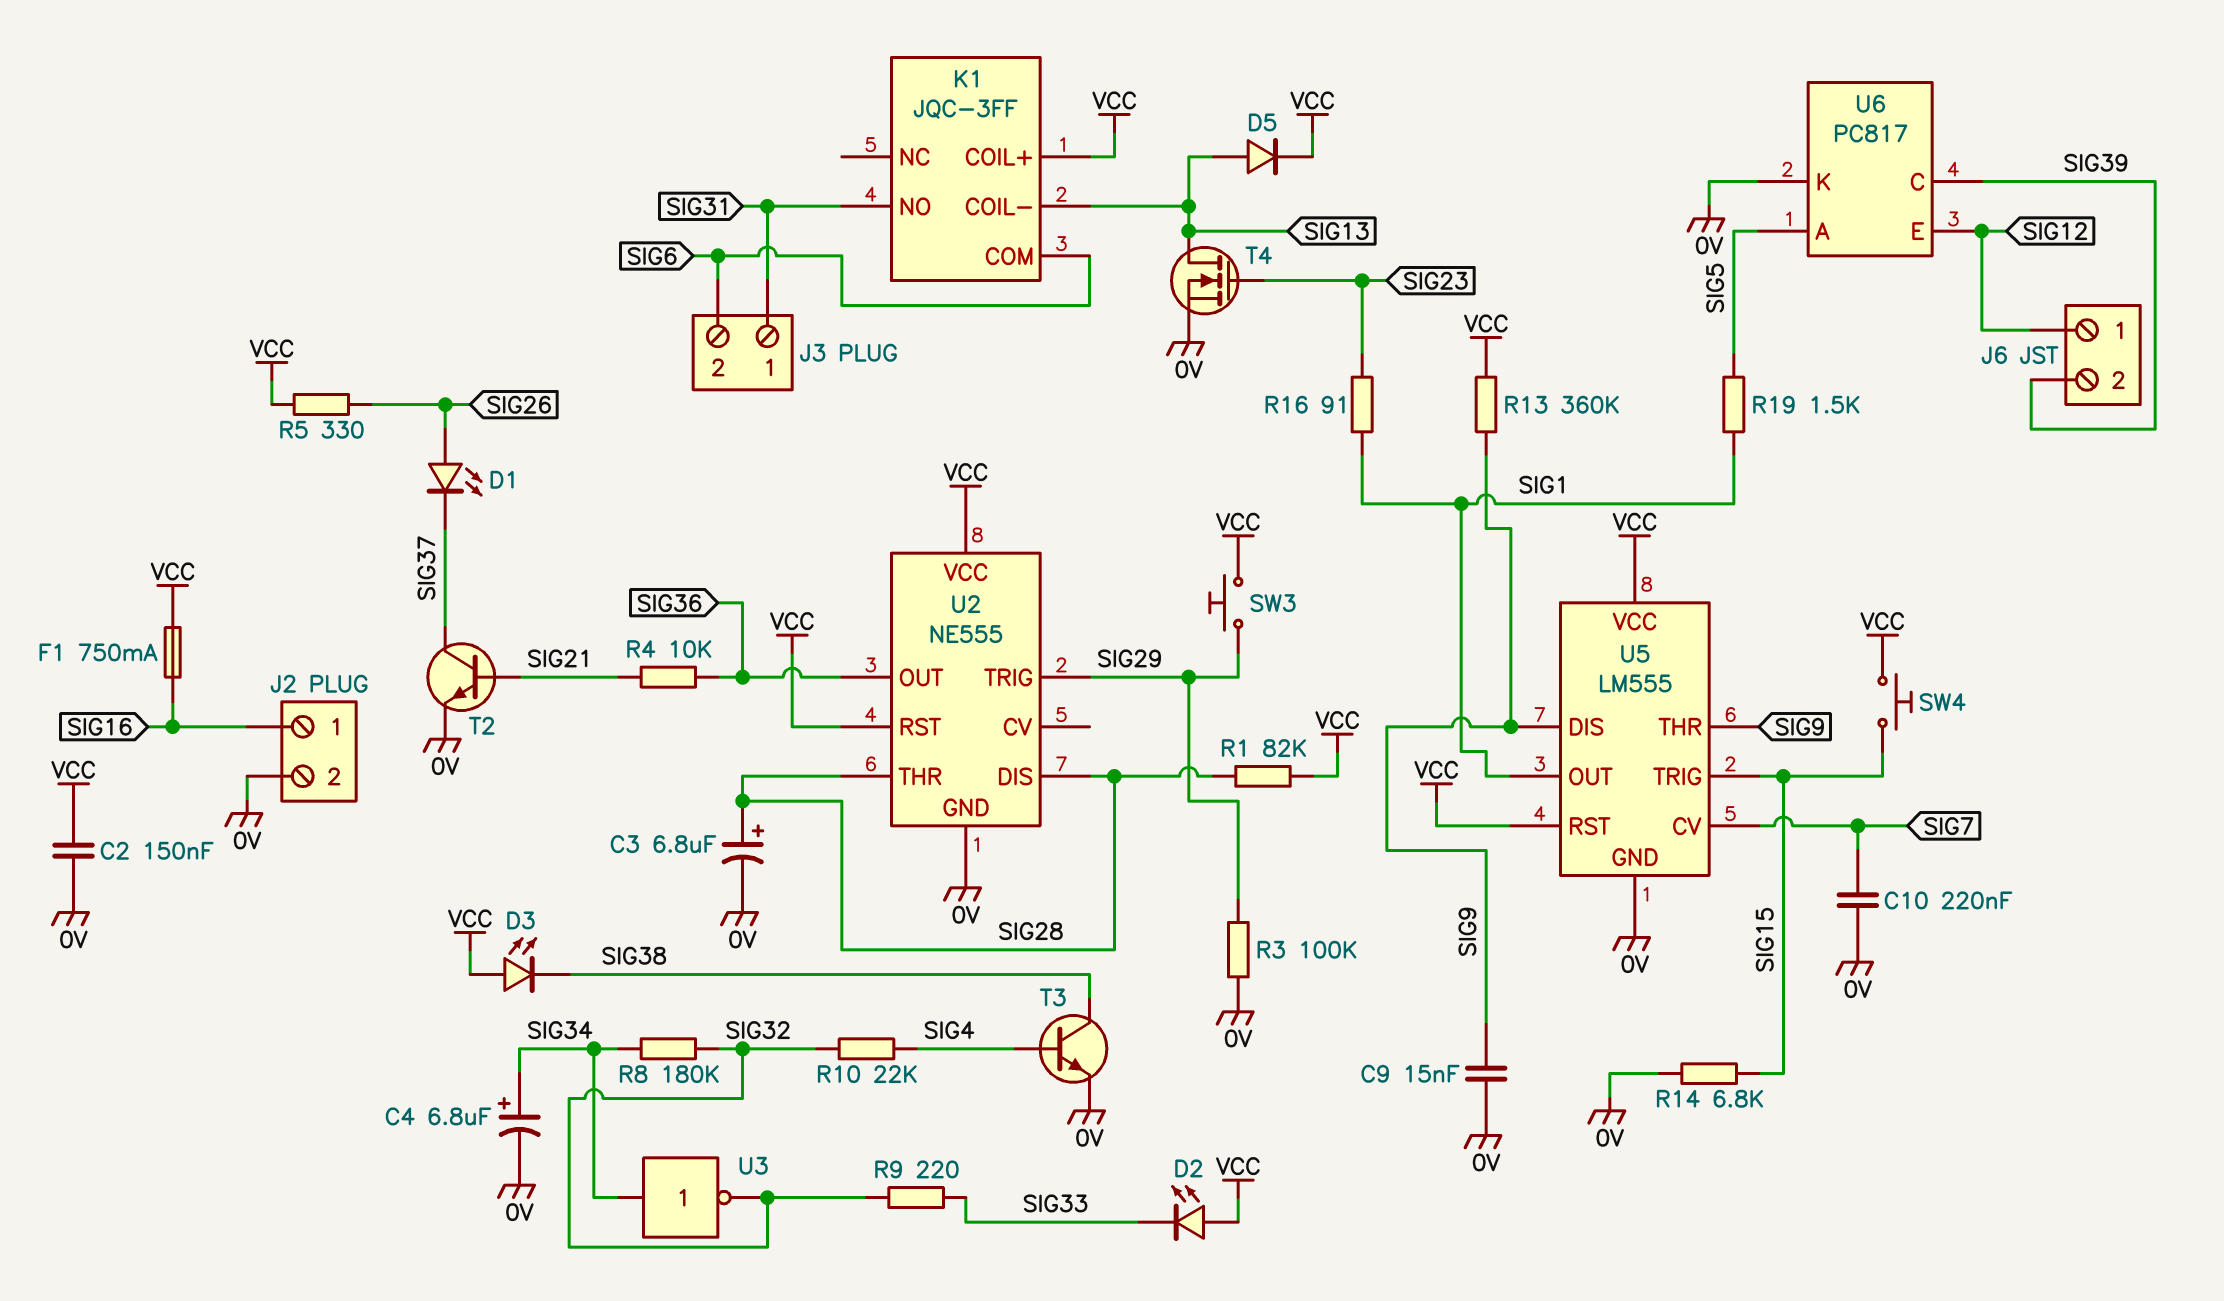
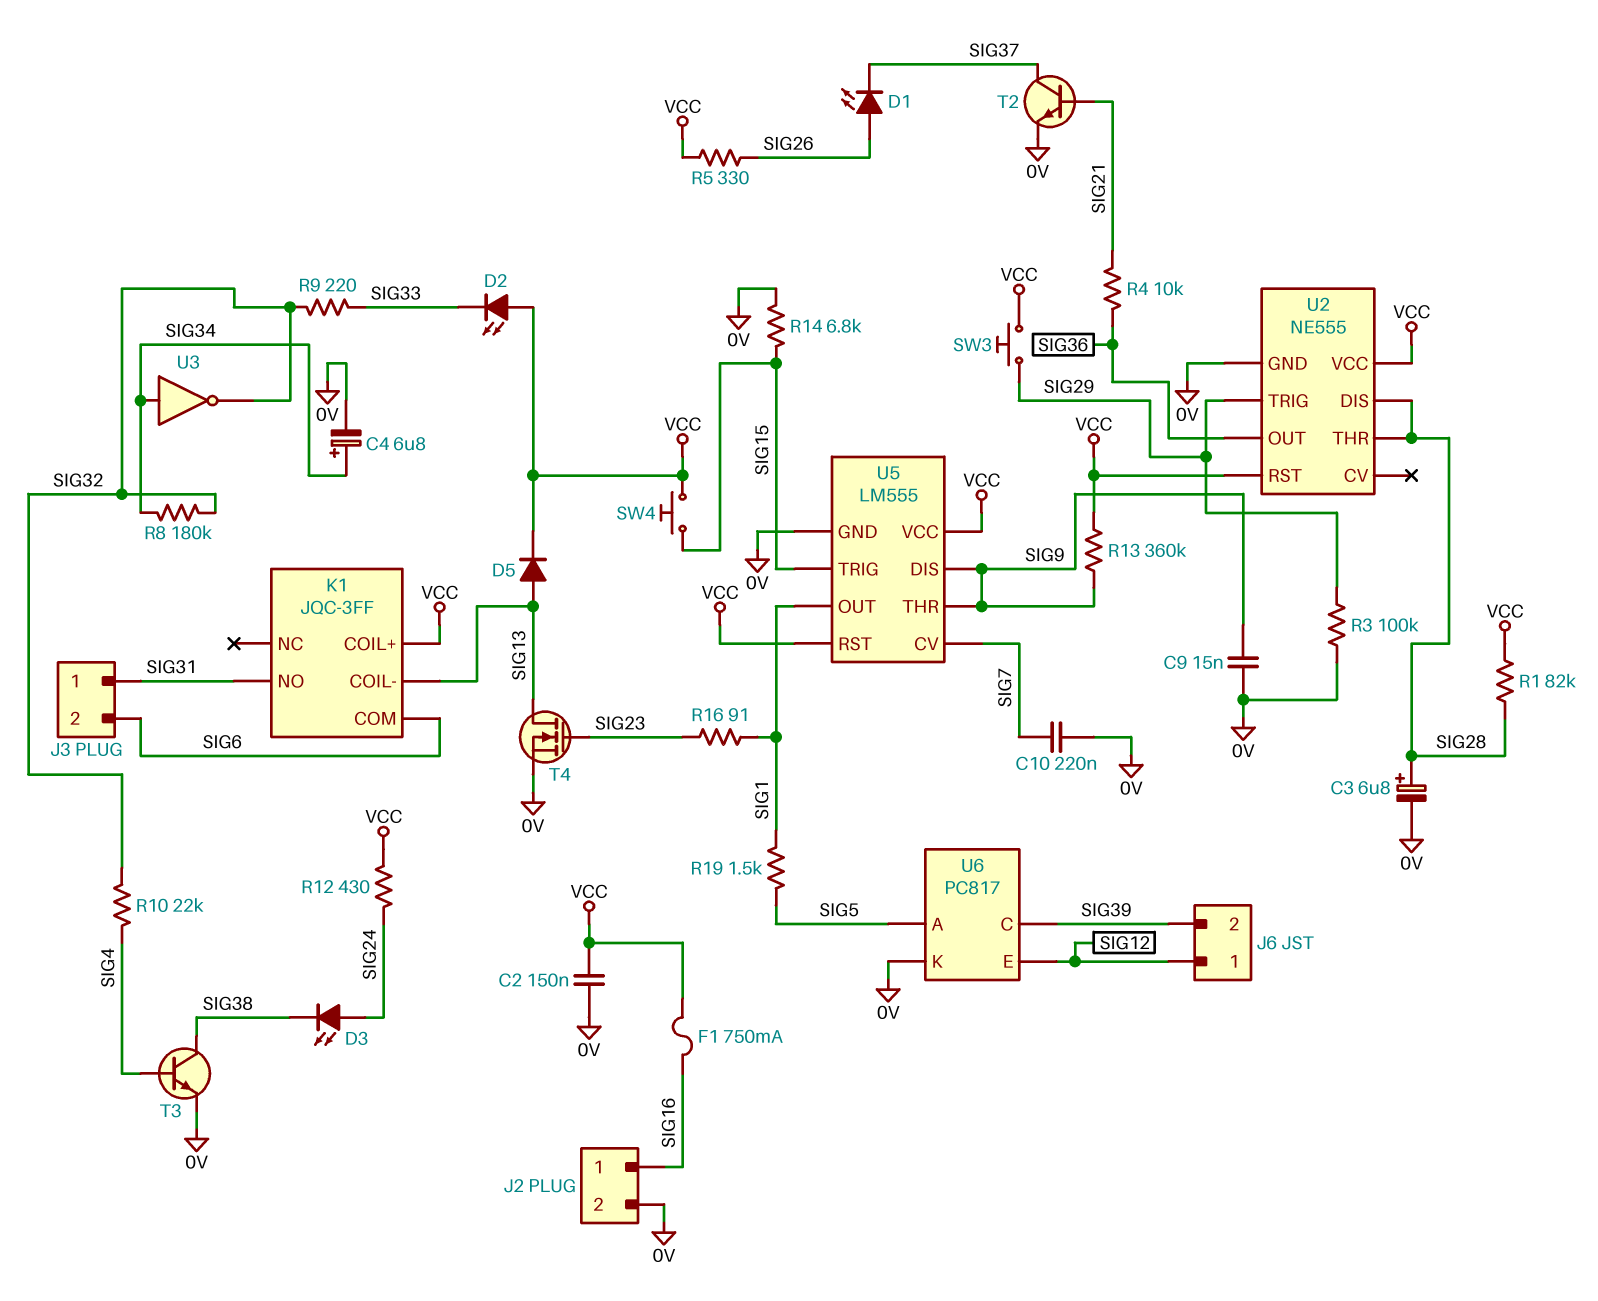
D3: LED (A VCC, K SIG38) -> LED (A SIG24, K SIG38)
R12: none -> 430 (SIG24, VCC)

